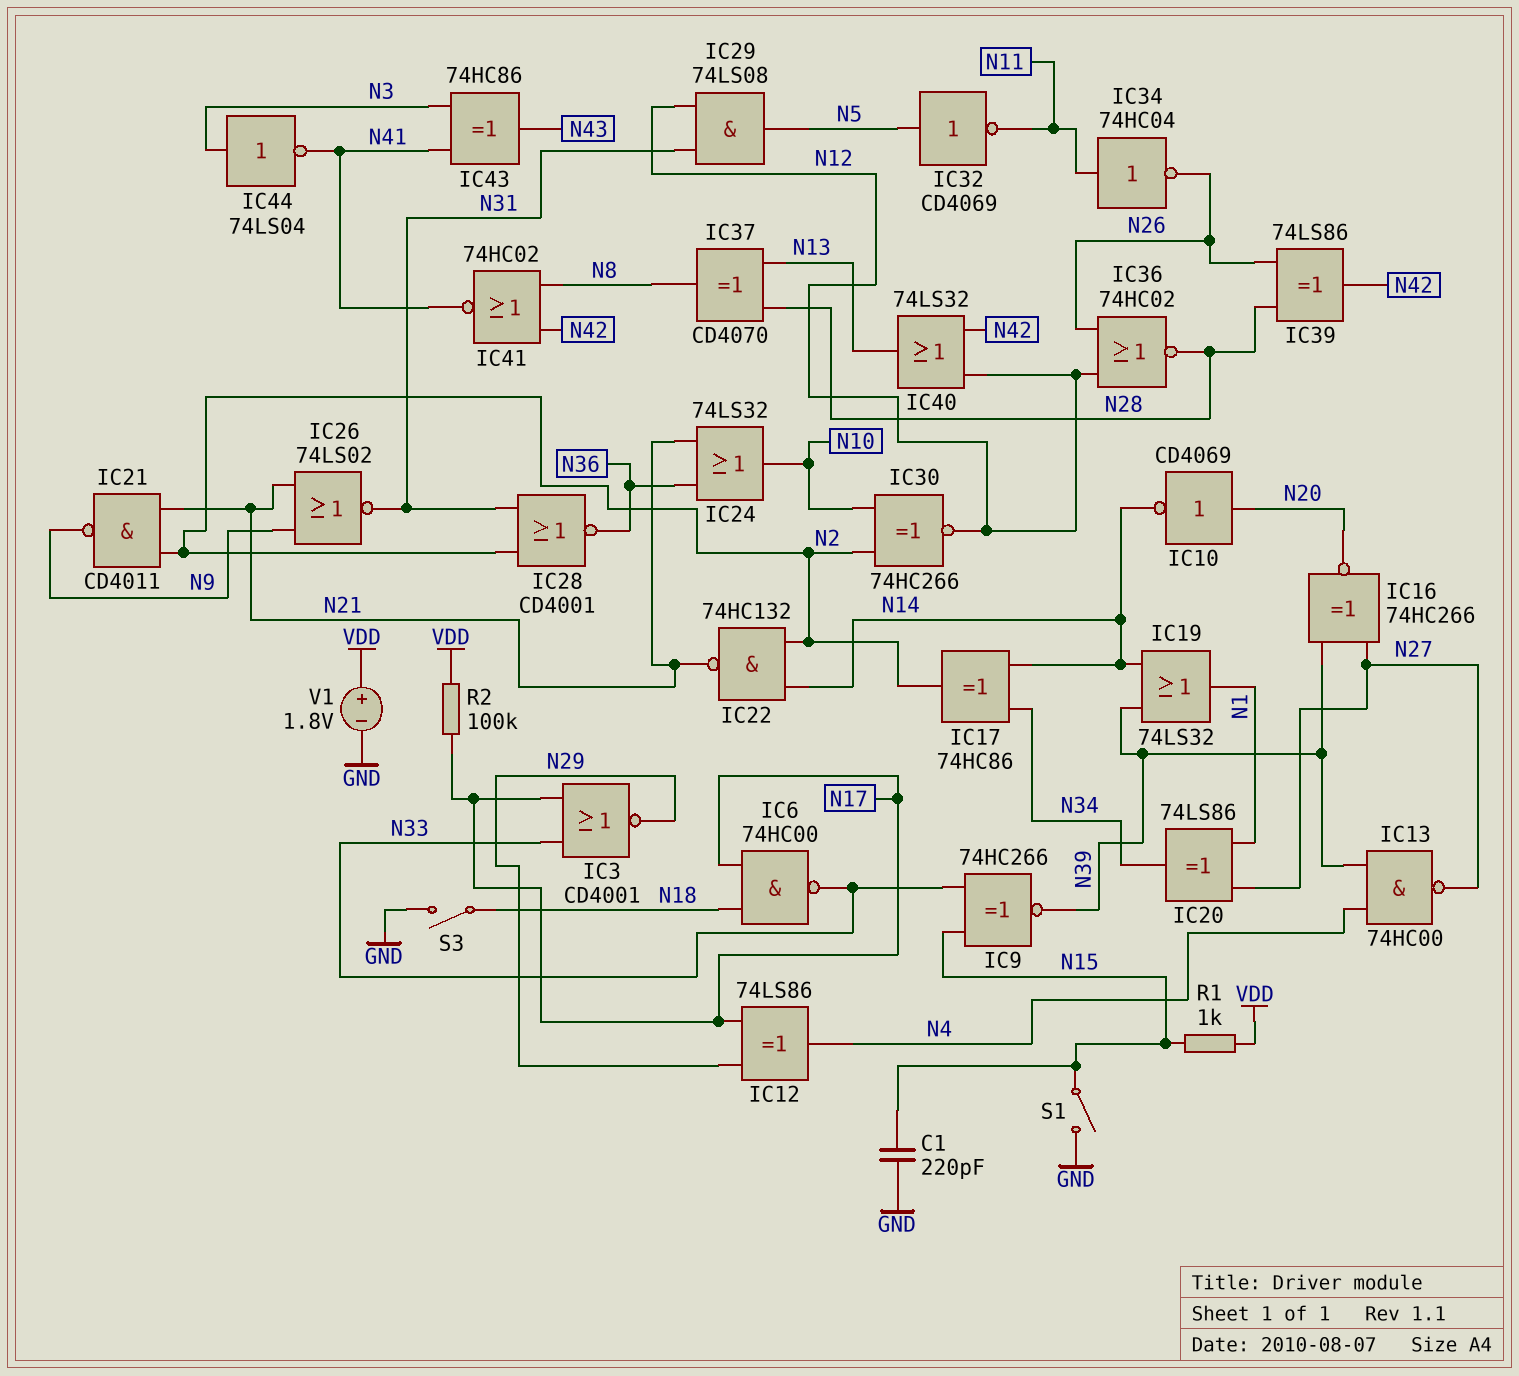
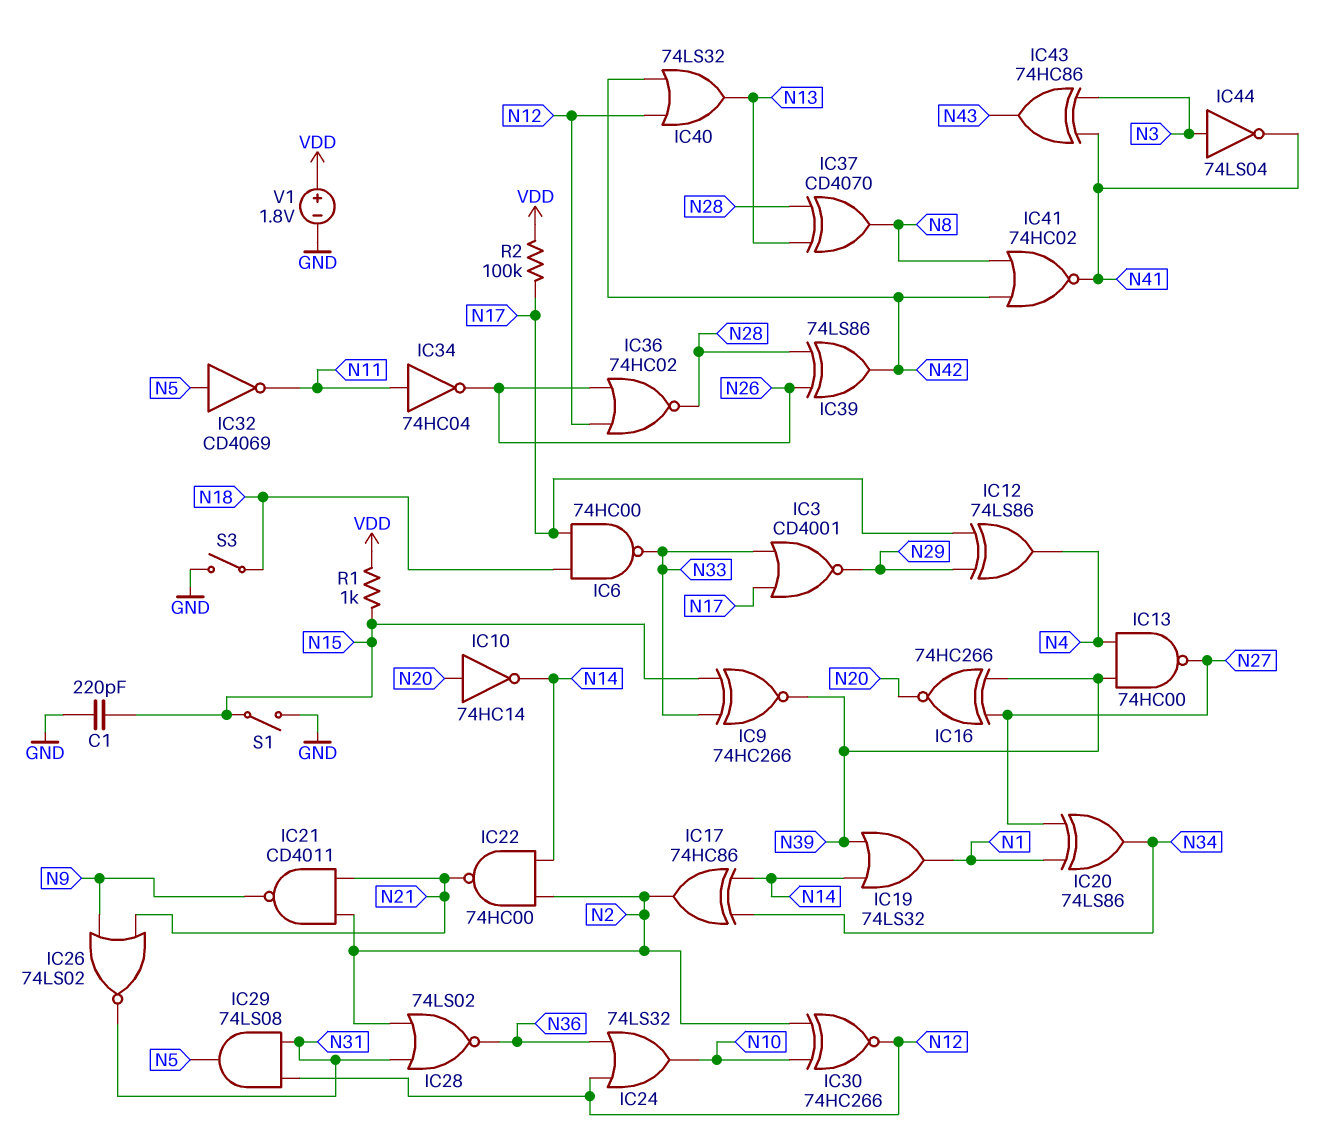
IC10: NOT CD4069 (in N20, out N14) -> NOT 74HC14 (in N20, out N14)
IC22: NAND 74HC132 (in N2, in N14, out N21) -> NAND 74HC00 (in N2, in N14, out N21)
IC24: OR 74LS32 (in N21, in N36, out N10) -> OR 74LS32 (in N12, in N36, out N10)
IC28: NOR CD4001 (in N2, in N31, out N36) -> NOR 74LS02 (in N2, in N31, out N36)

